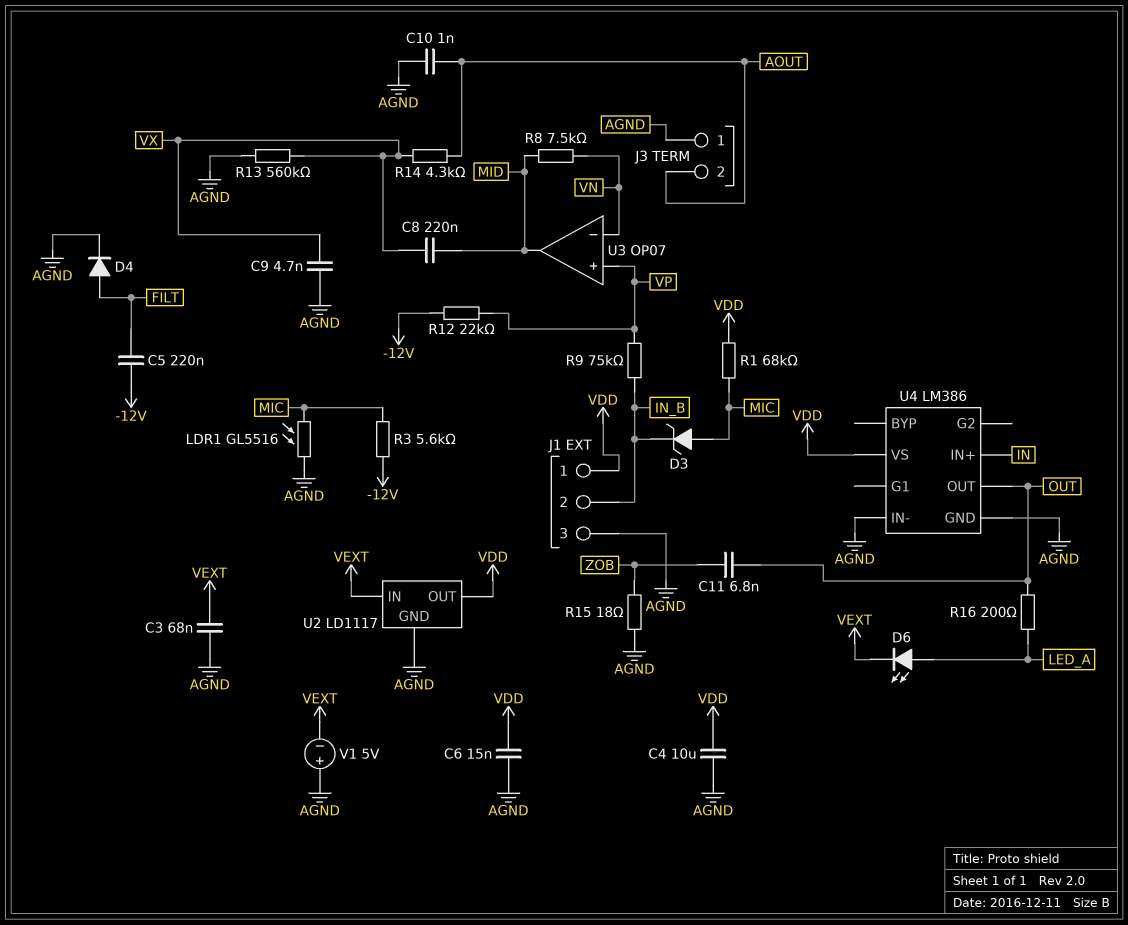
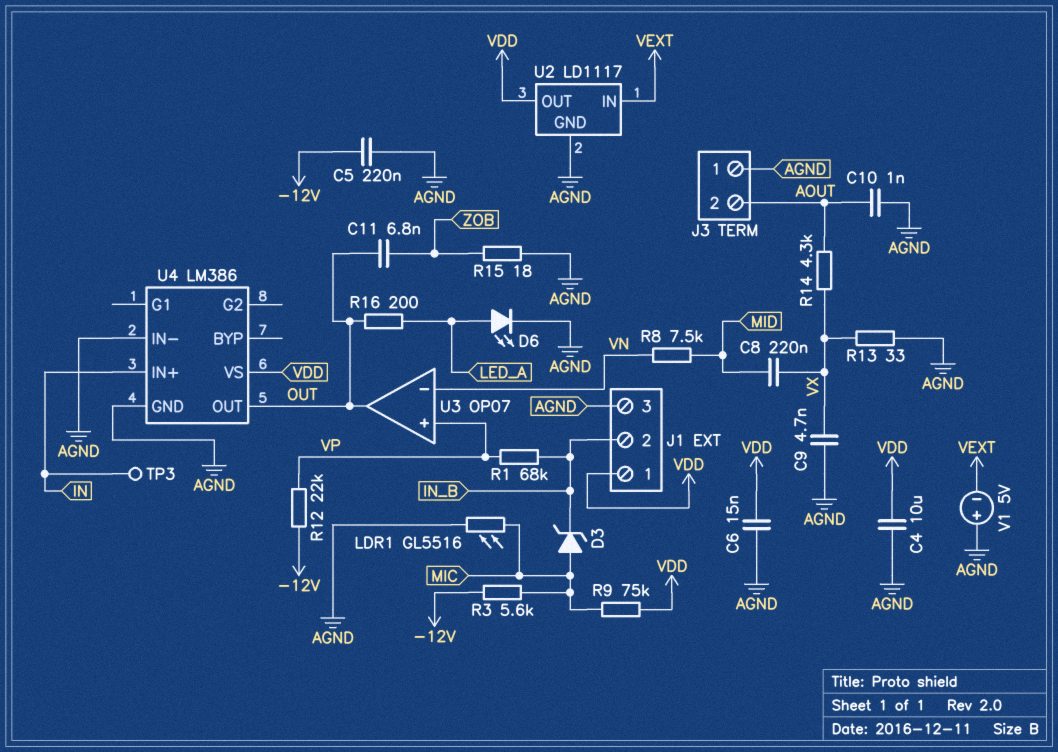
C3: 68nF (AGND, VEXT) -> none
C5: 220nF (-12V, FILT) -> 220nF (-12V, AGND)
D4: diode (A FILT, K AGND) -> none
D6: LED (A LED_A, K VEXT) -> LED (A LED_A, K AGND)
R1: 68k (MIC, VDD) -> 68k (IN_B, VP)
R9: 75k (IN_B, VP) -> 75k (MIC, VDD)
R13: 560k (AGND, VX) -> 33 (AGND, VX)
TP3: none -> test point (IN)
U3 pin out: MID -> OUT

